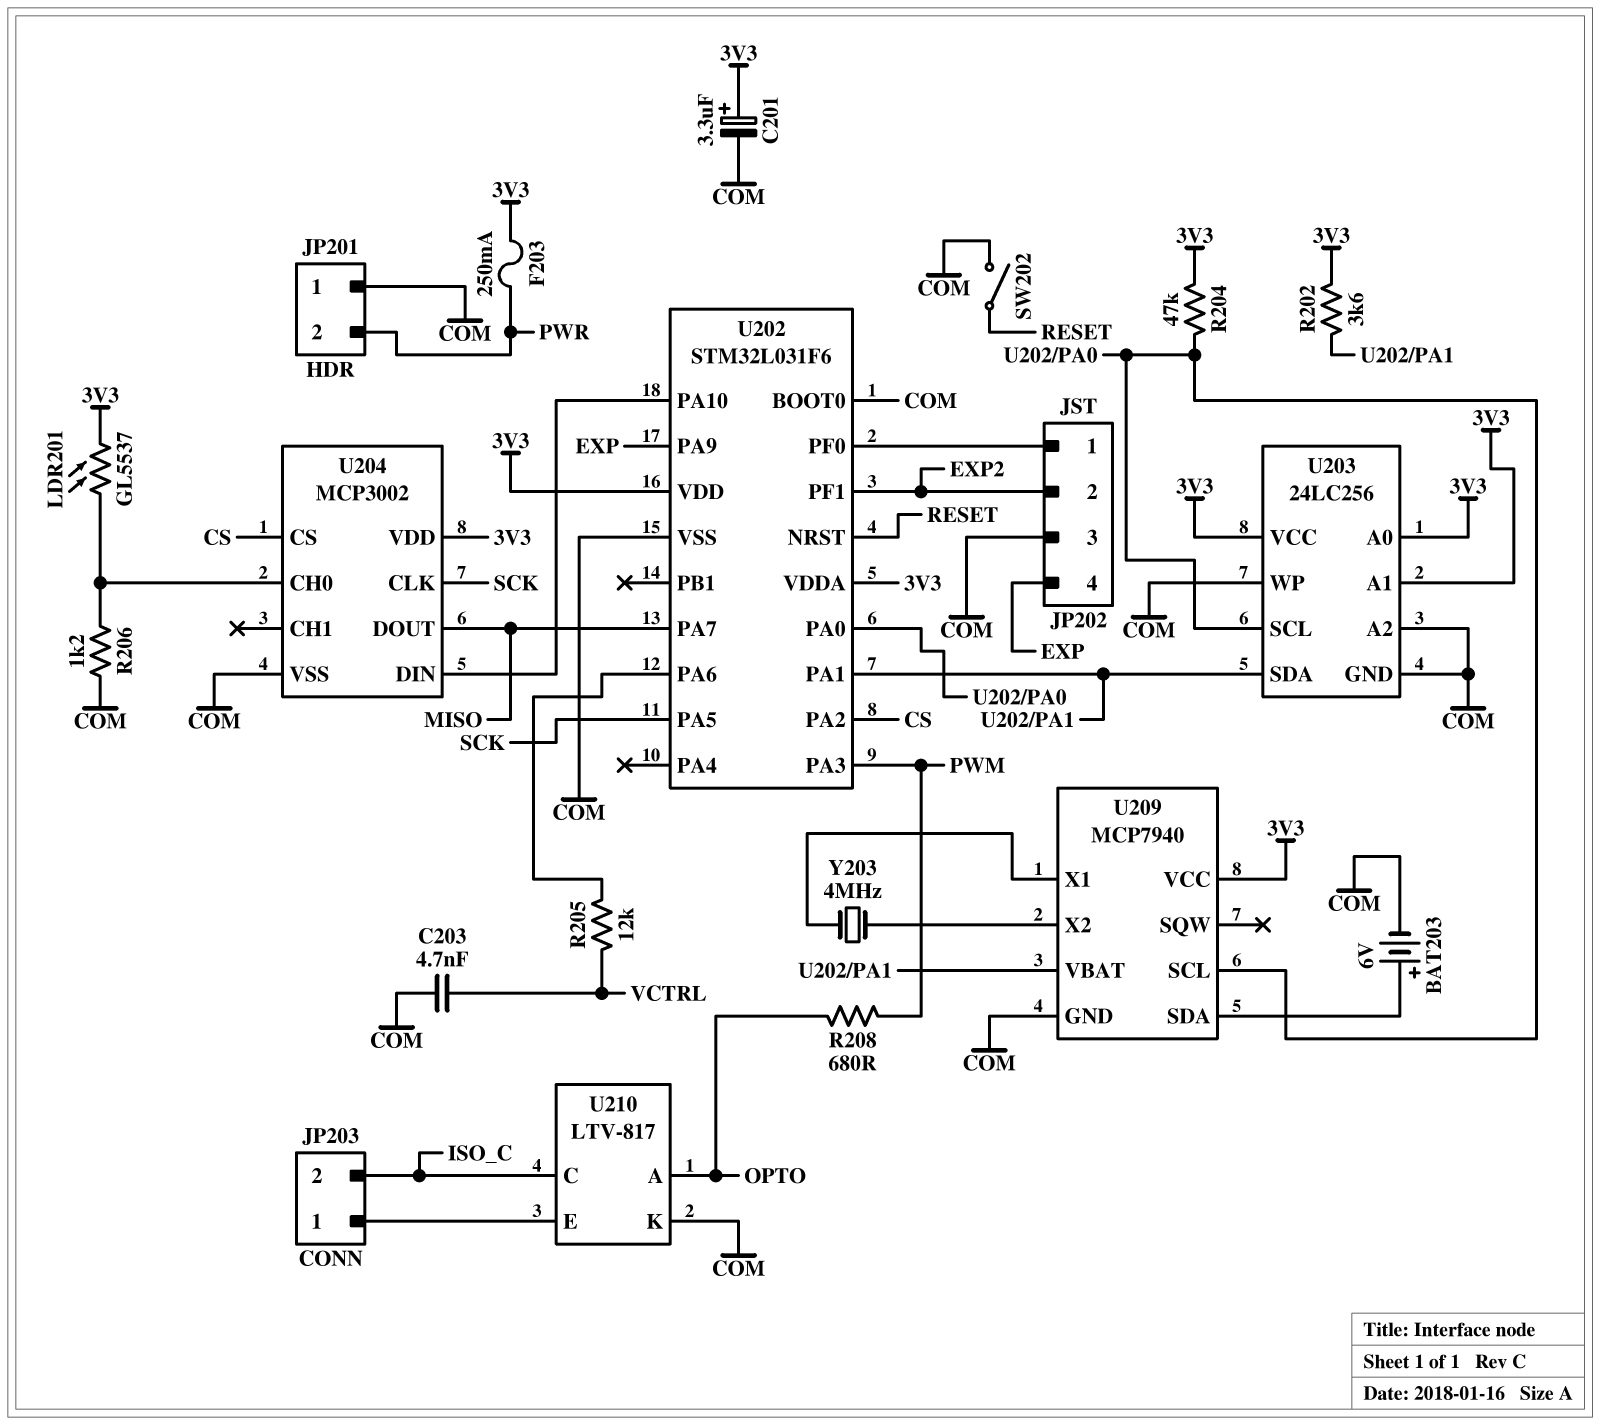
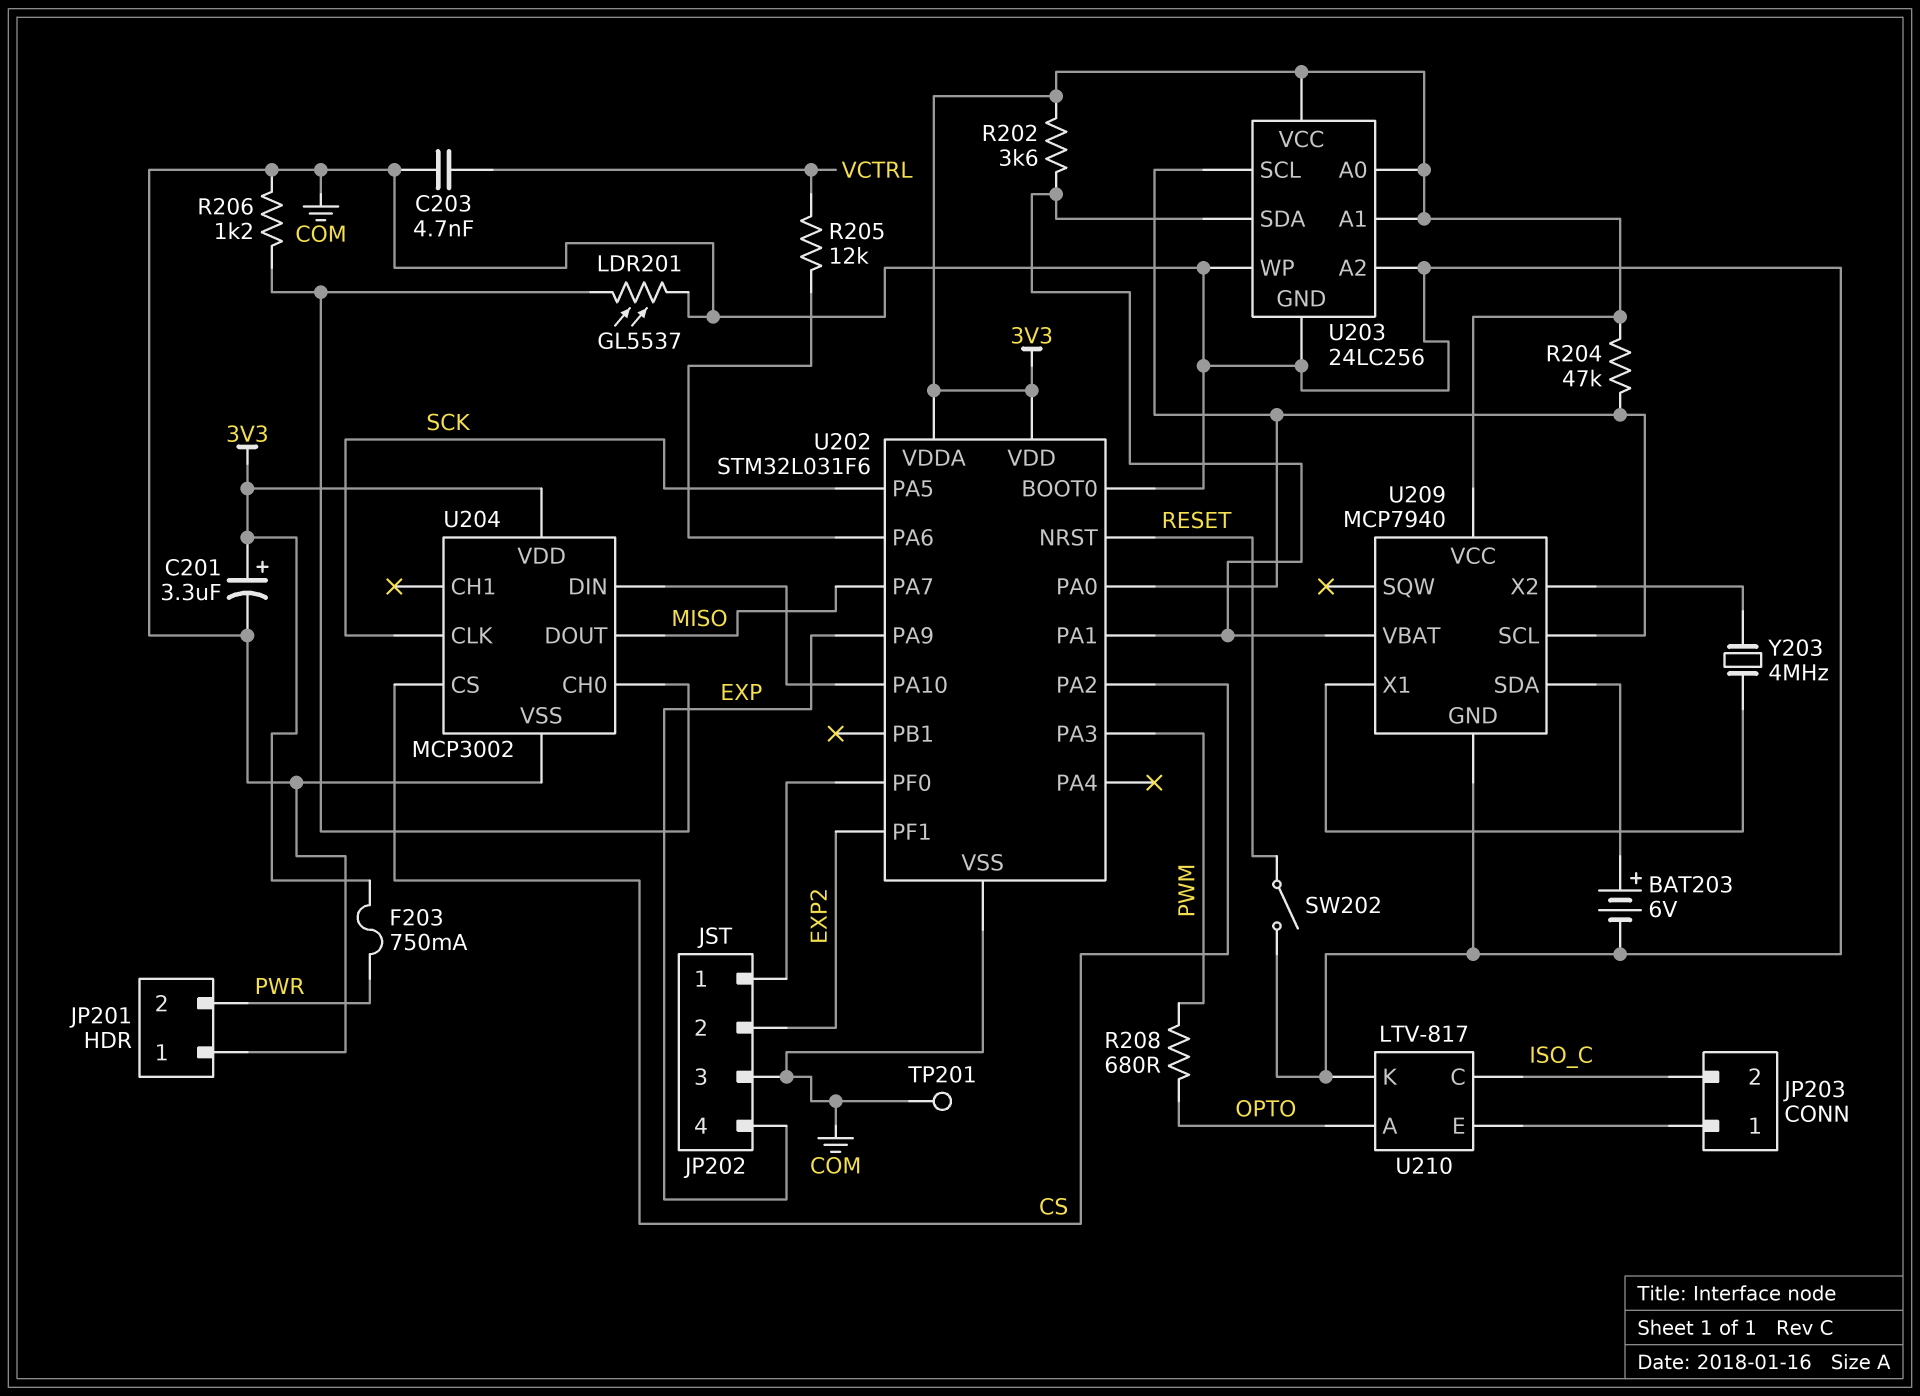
F203: 250mA (3V3, PWR) -> 750mA (3V3, PWR)
LDR201: GL5537 (3V3, U204/CH0) -> GL5537 (COM, U204/CH0)
TP201: none -> test point (COM)

